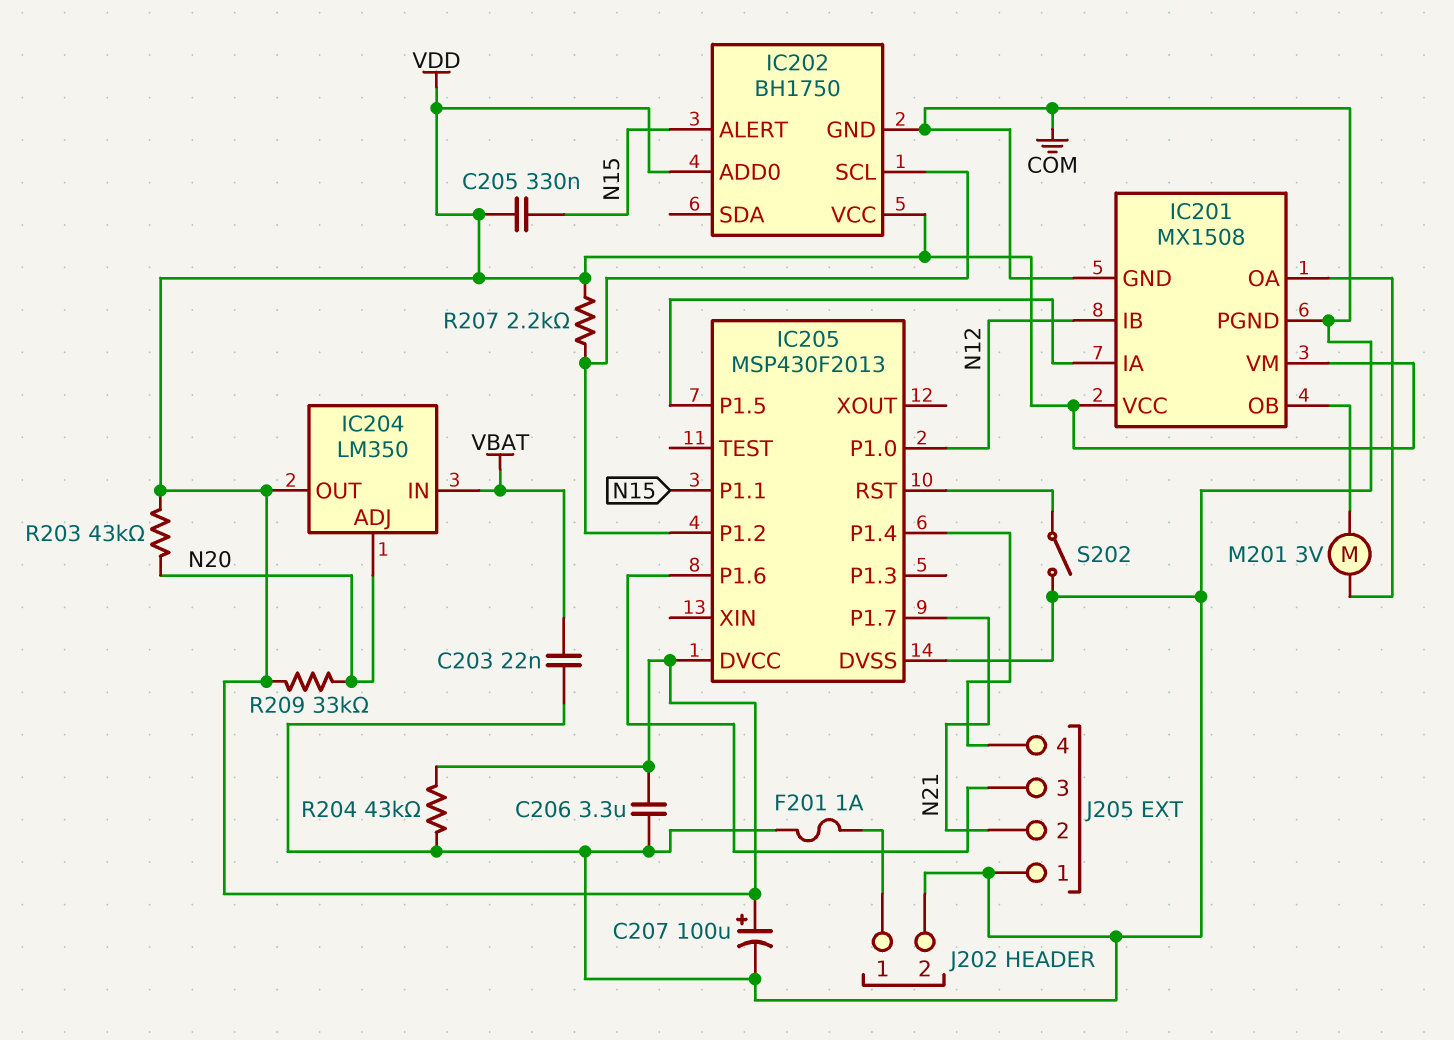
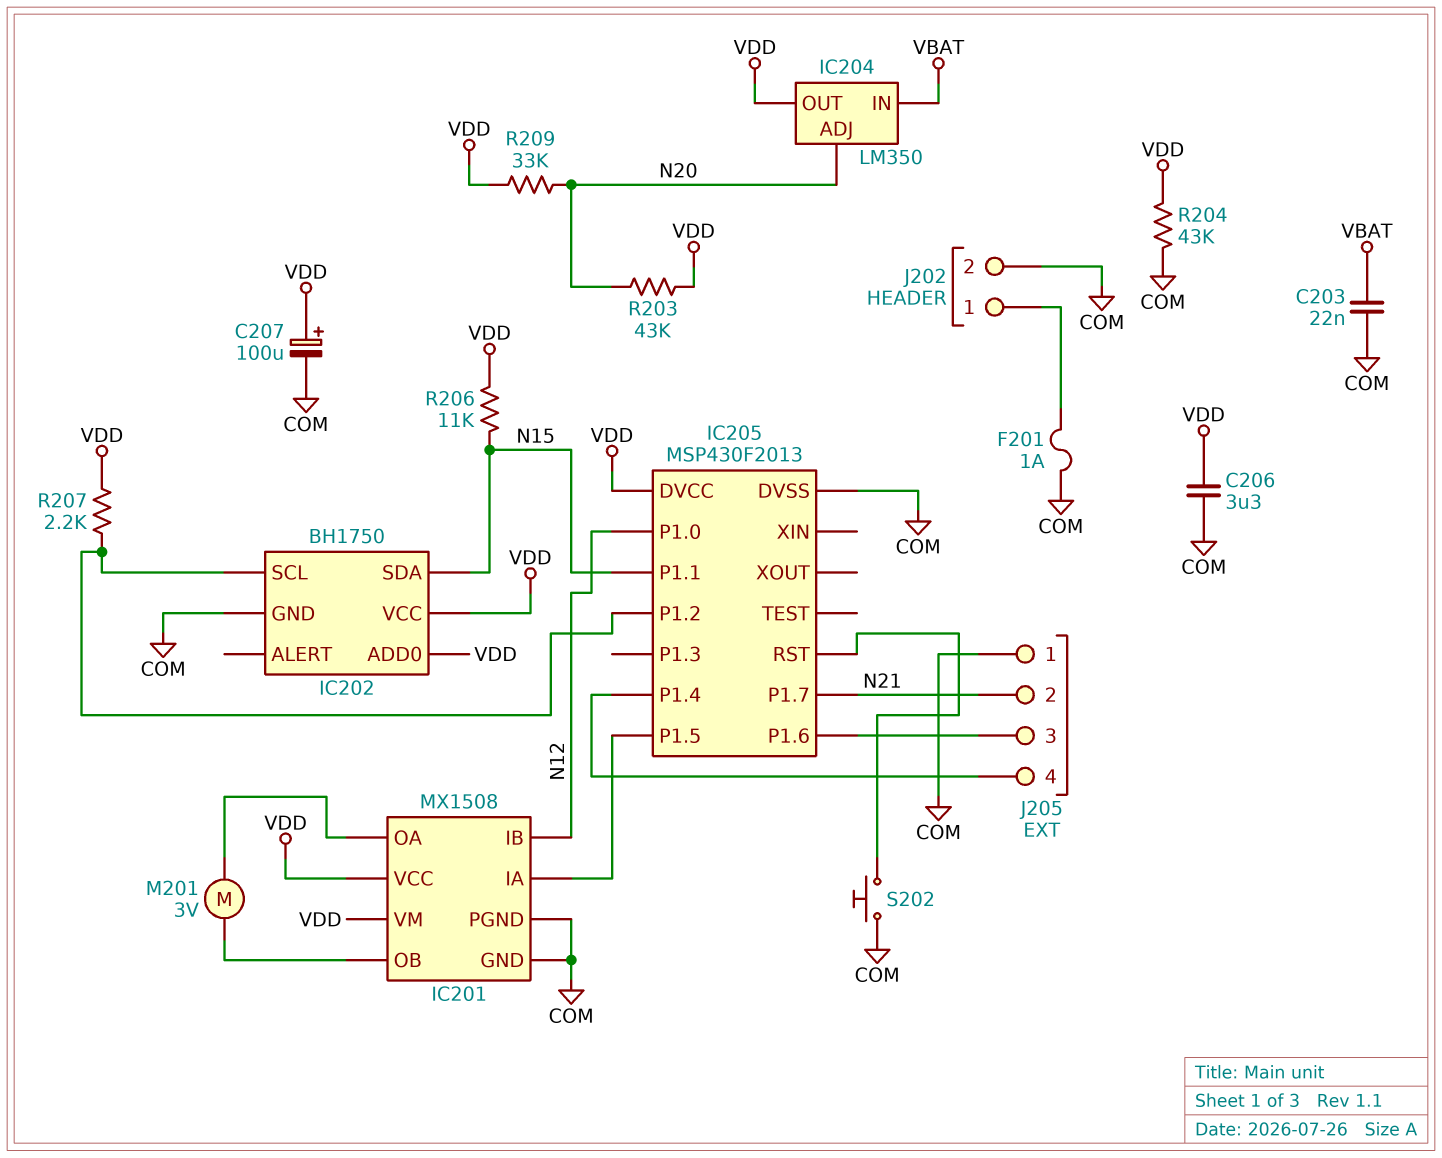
C205: 330nF (N15, VDD) -> none
IC202 pin ALERT: N15 -> none
IC202 pin SDA: none -> N15
R206: none -> 11k (N15, VDD)
S202: switch (COM, IC205/RST) -> button (COM, IC205/RST)

